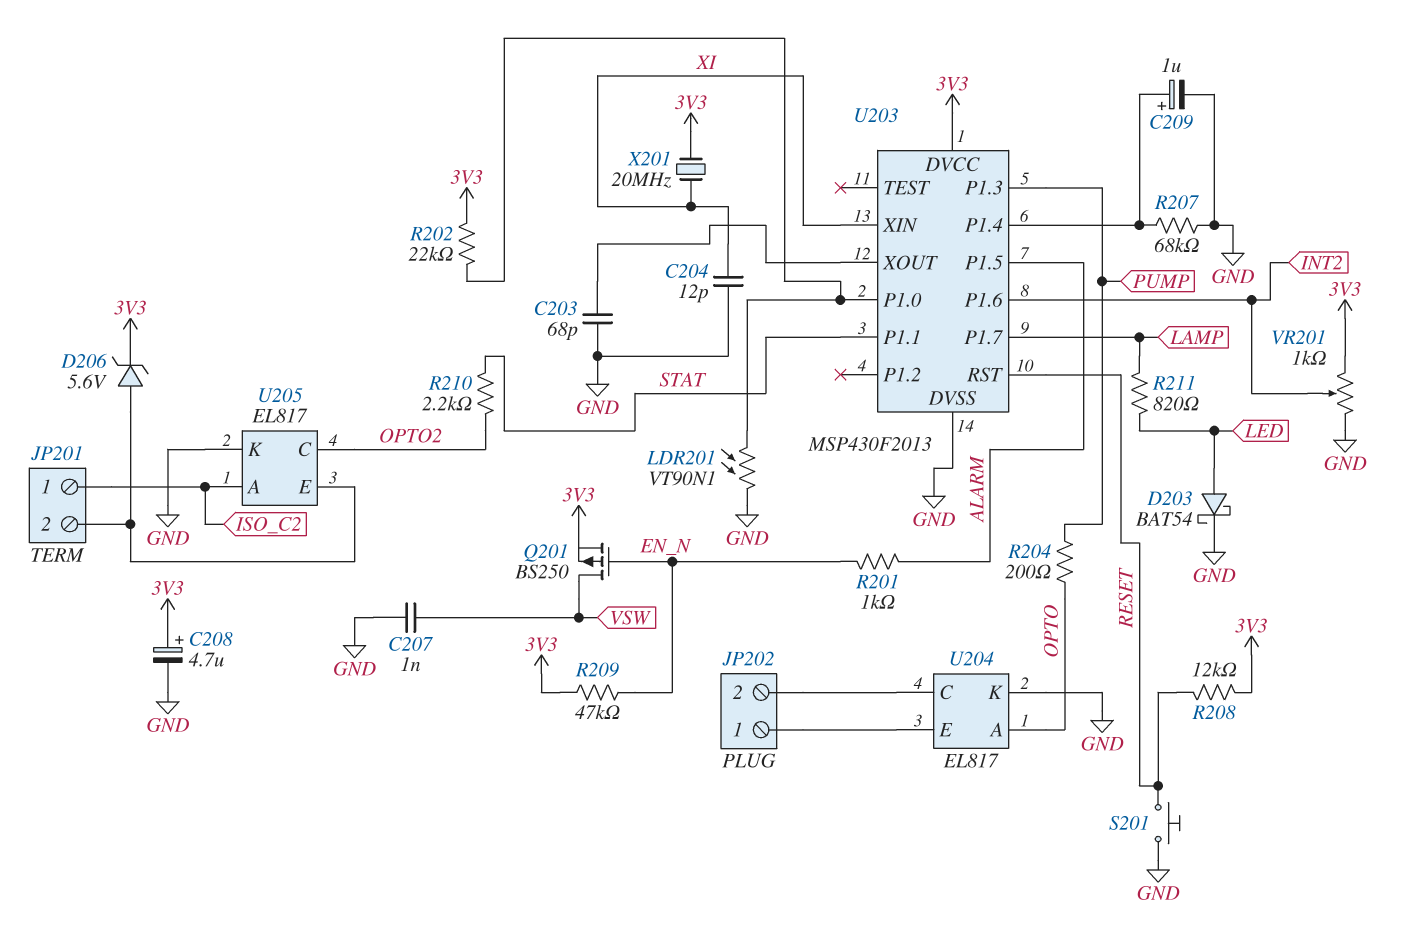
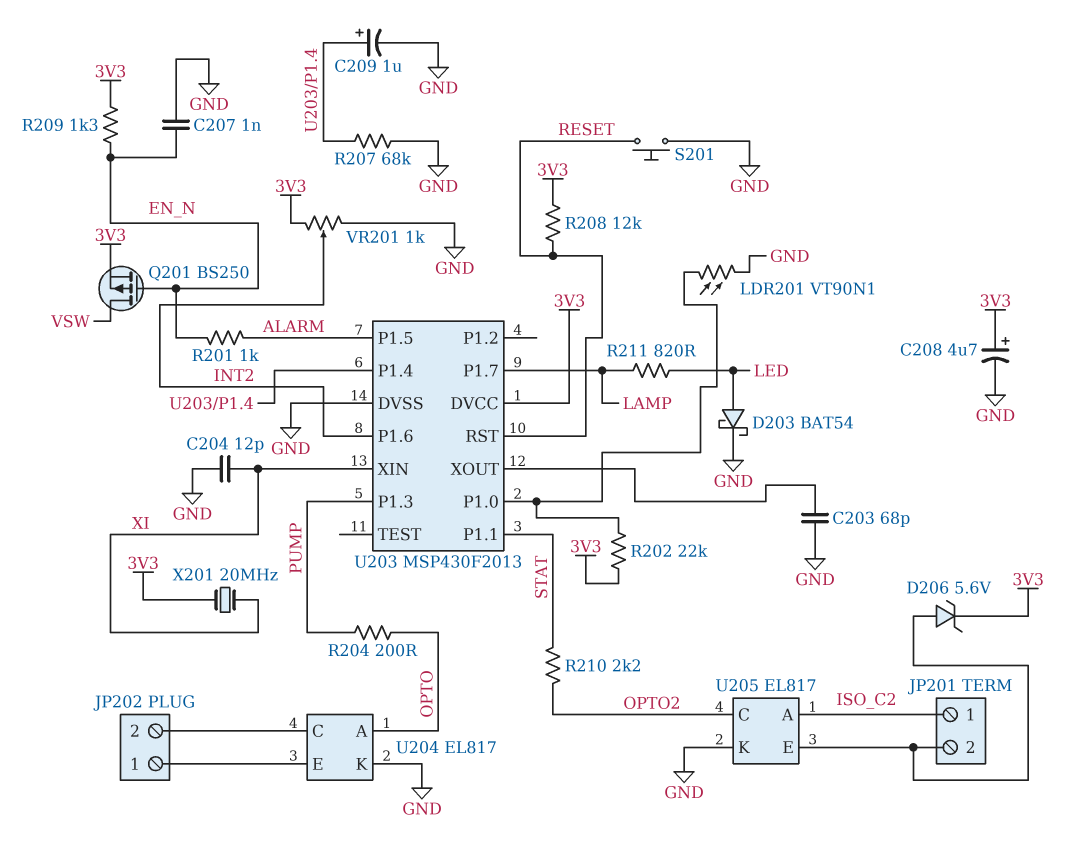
C207: 1nF (GND, VSW) -> 1nF (EN_N, GND)
R209: 47k (3V3, EN_N) -> 1.3k (3V3, EN_N)

